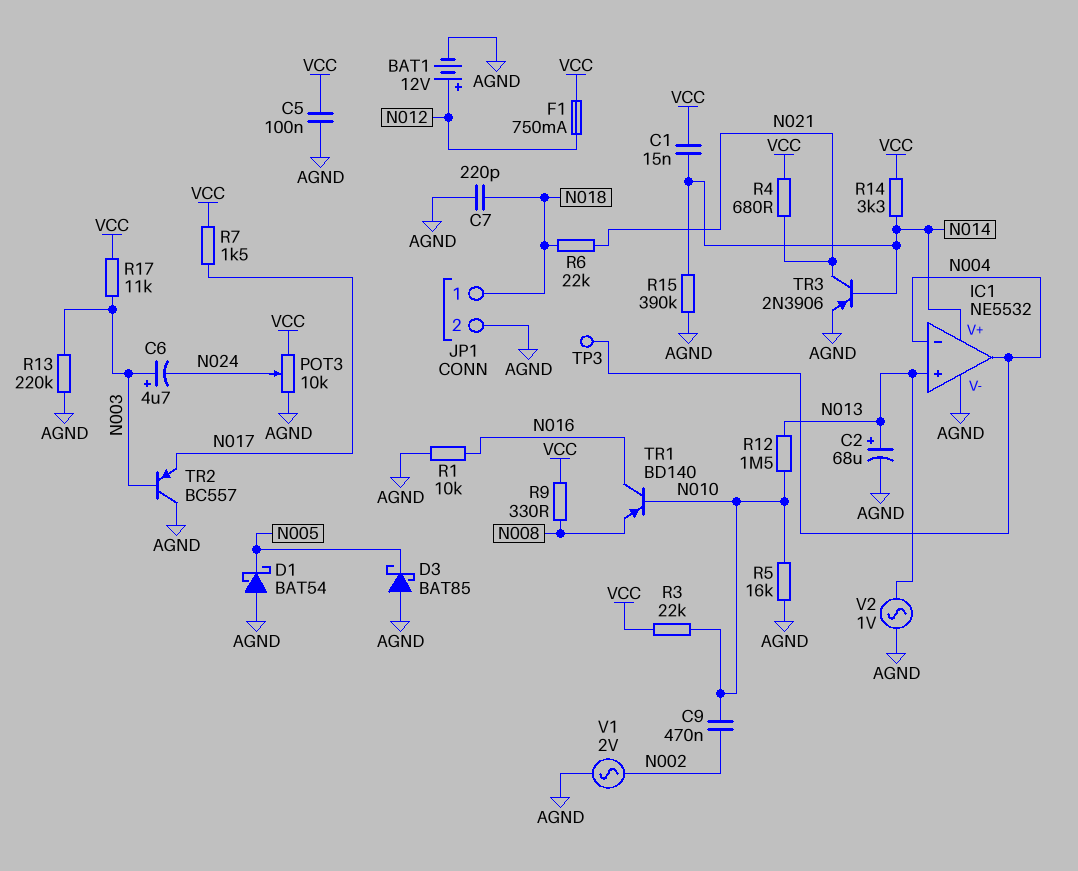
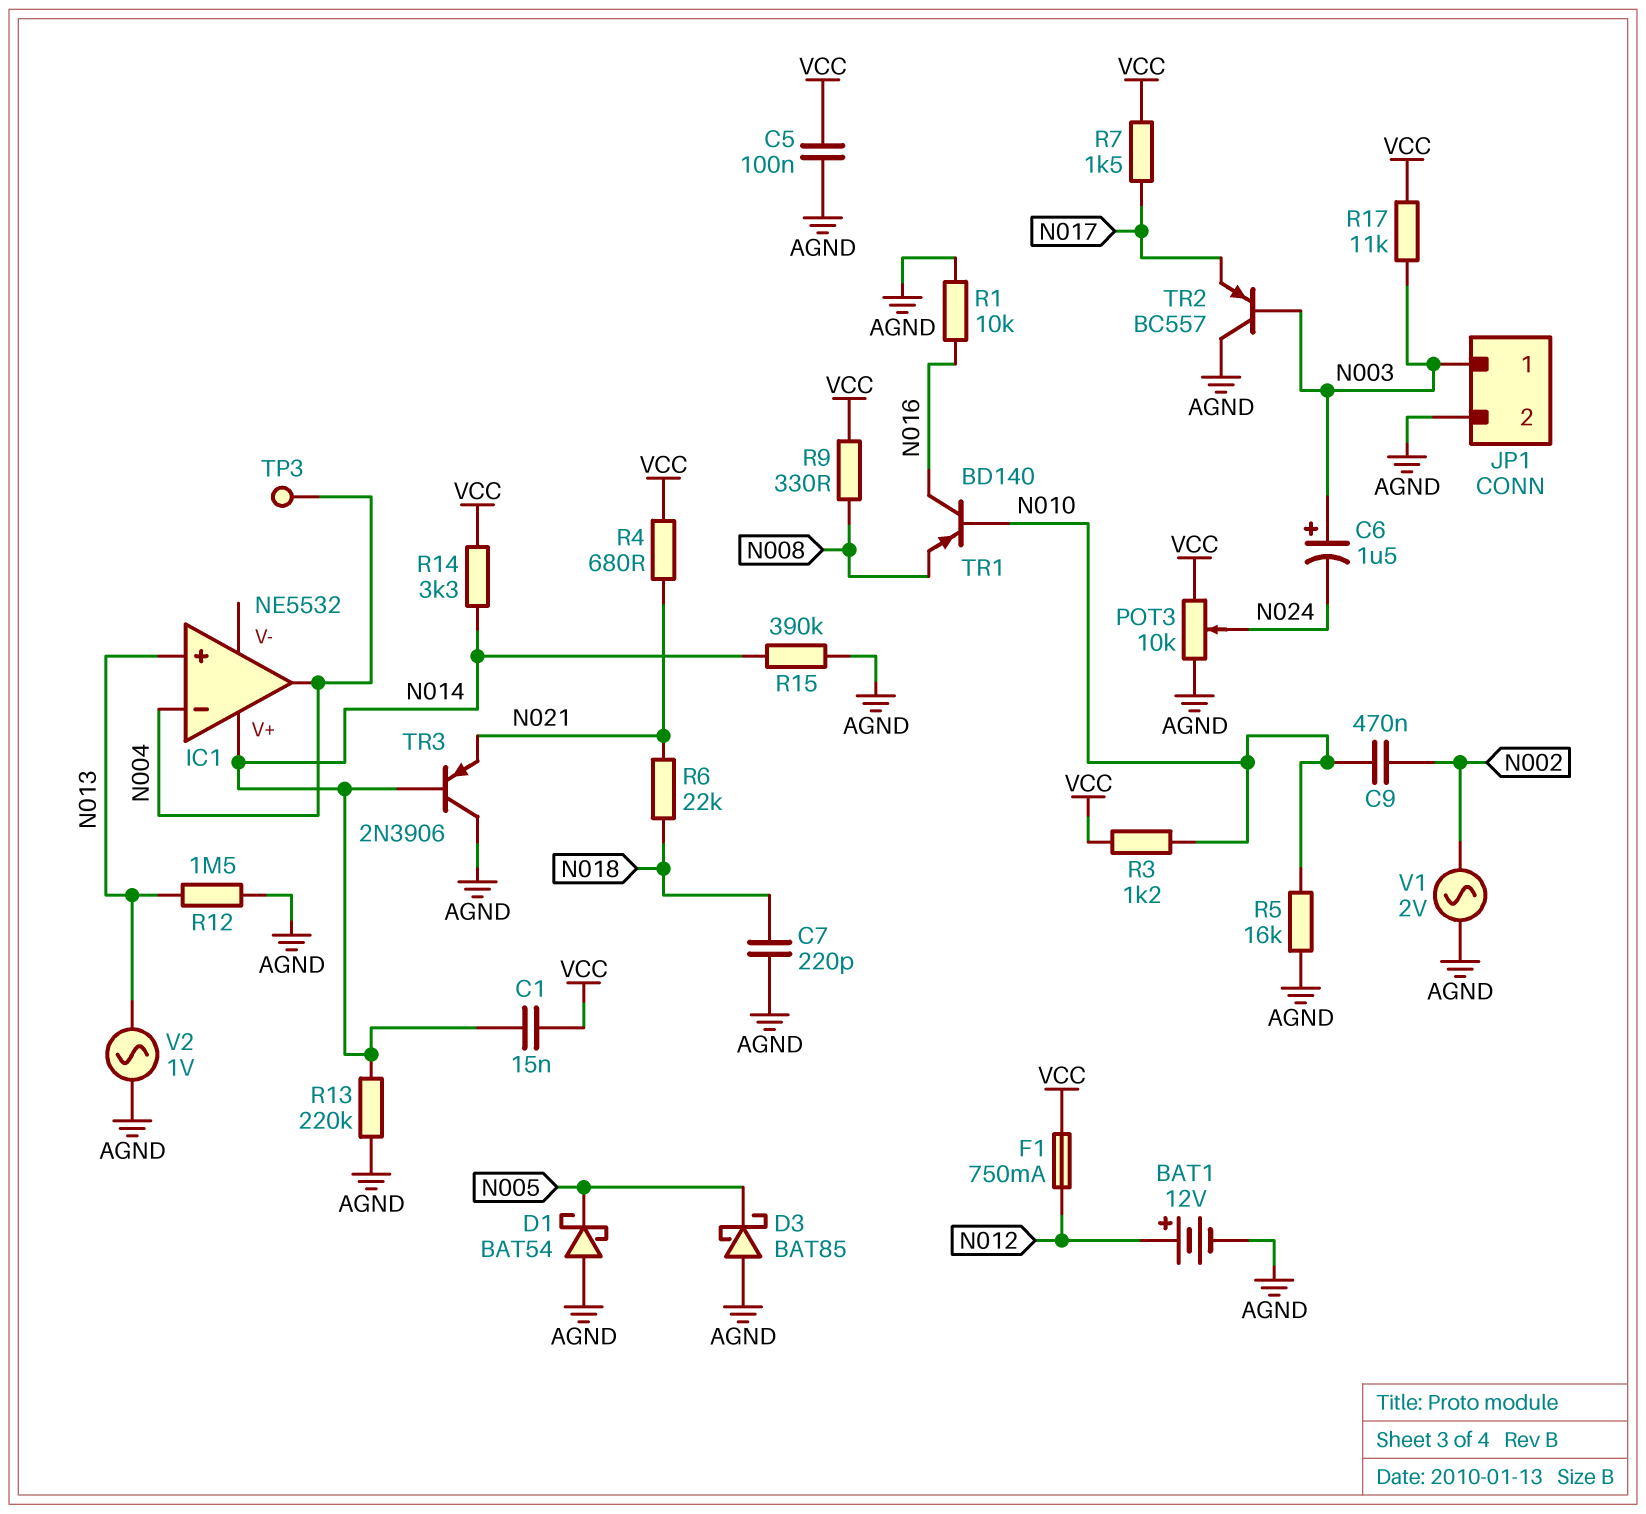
C2: 68uF (plus N013, minus AGND) -> none
C6: 4.7uF (plus N003, minus N024) -> 1.5uF (plus N003, minus N024)
IC1 pin V-: AGND -> none
JP1 pin 1: N018 -> N003
R3: 22k (N010, VCC) -> 1.2k (N010, VCC)
R12: 1.5M (N010, N013) -> 1.5M (AGND, N013)
R13: 220k (AGND, N003) -> 220k (AGND, N014)
TR3: PNP 2N3906 (B N014, C N021, E AGND) -> PNP 2N3906 (B N014, C AGND, E N021)

